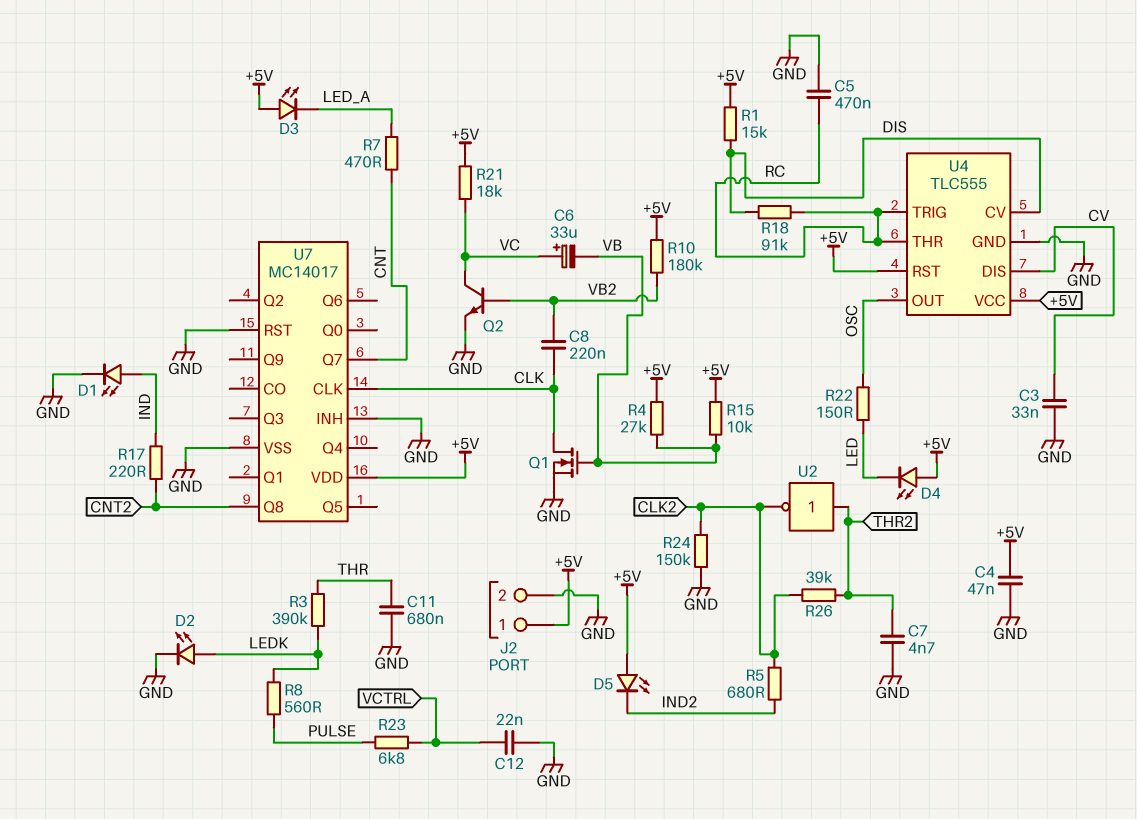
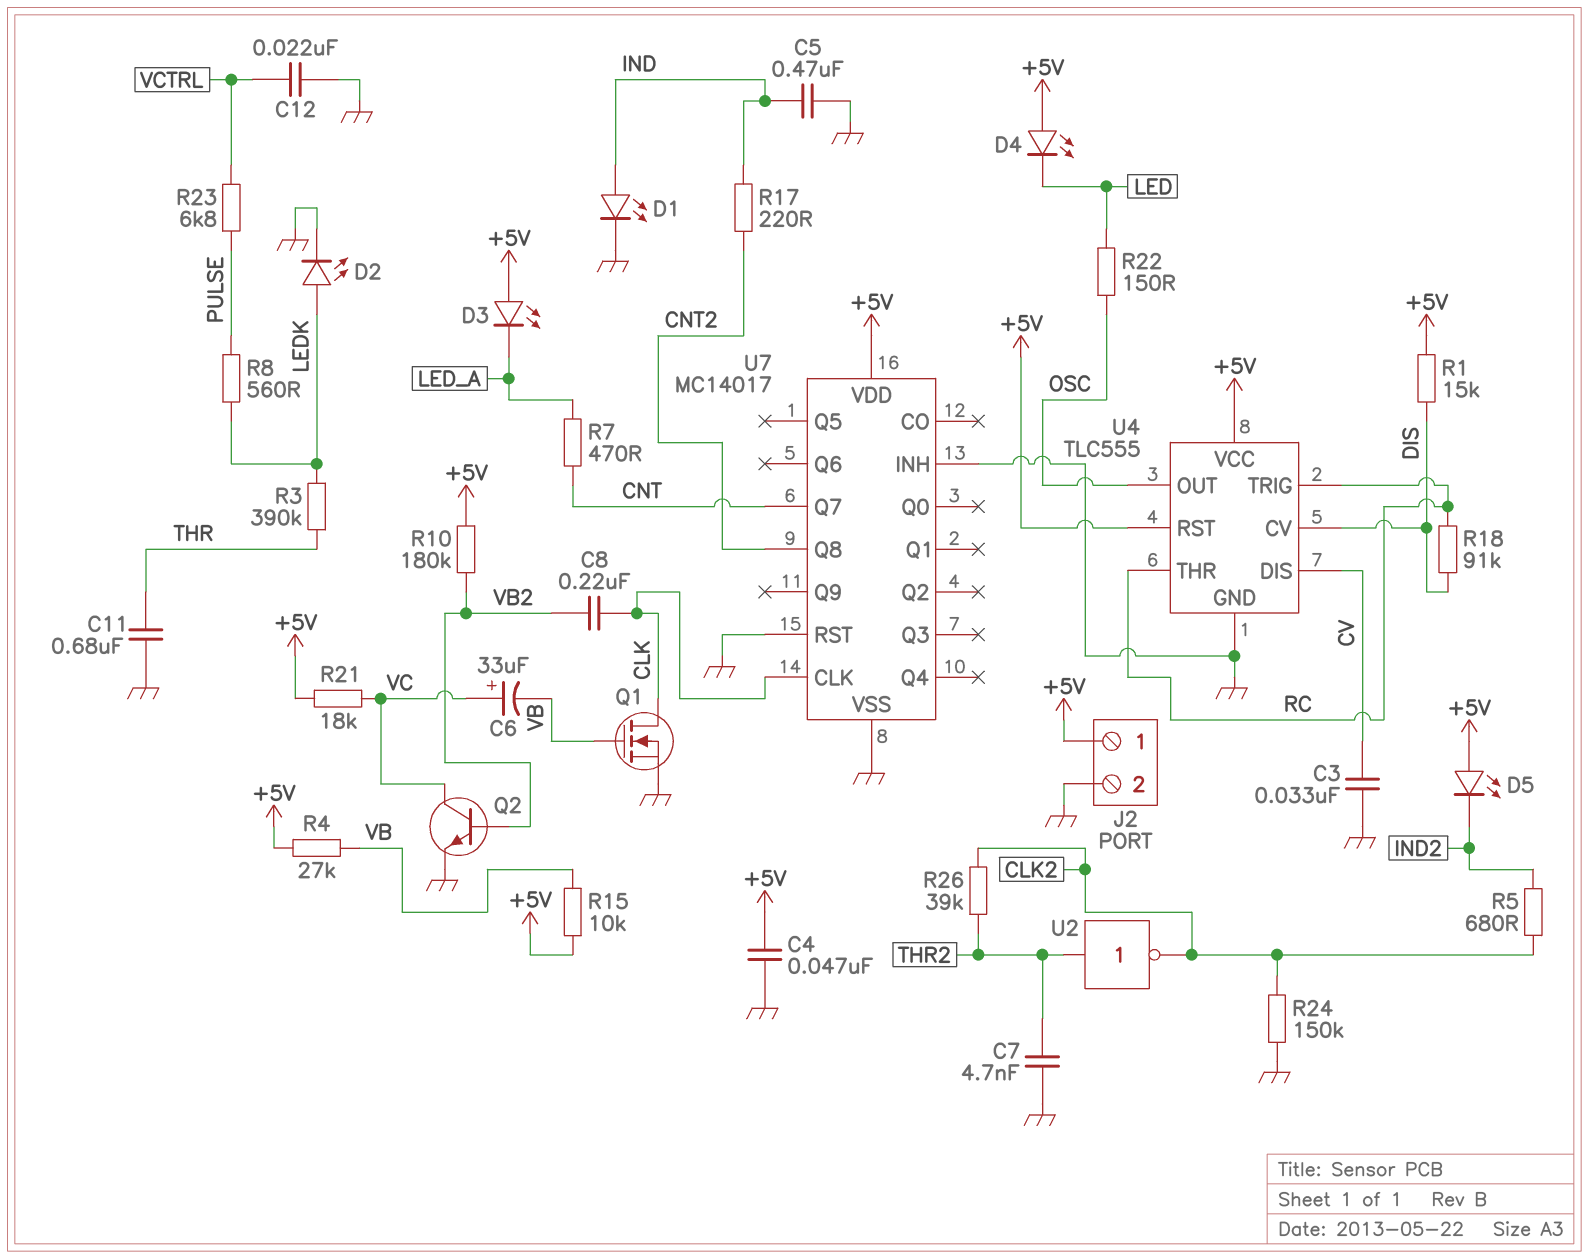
C5: 470nF (GND, RC) -> 470nF (GND, IND)

